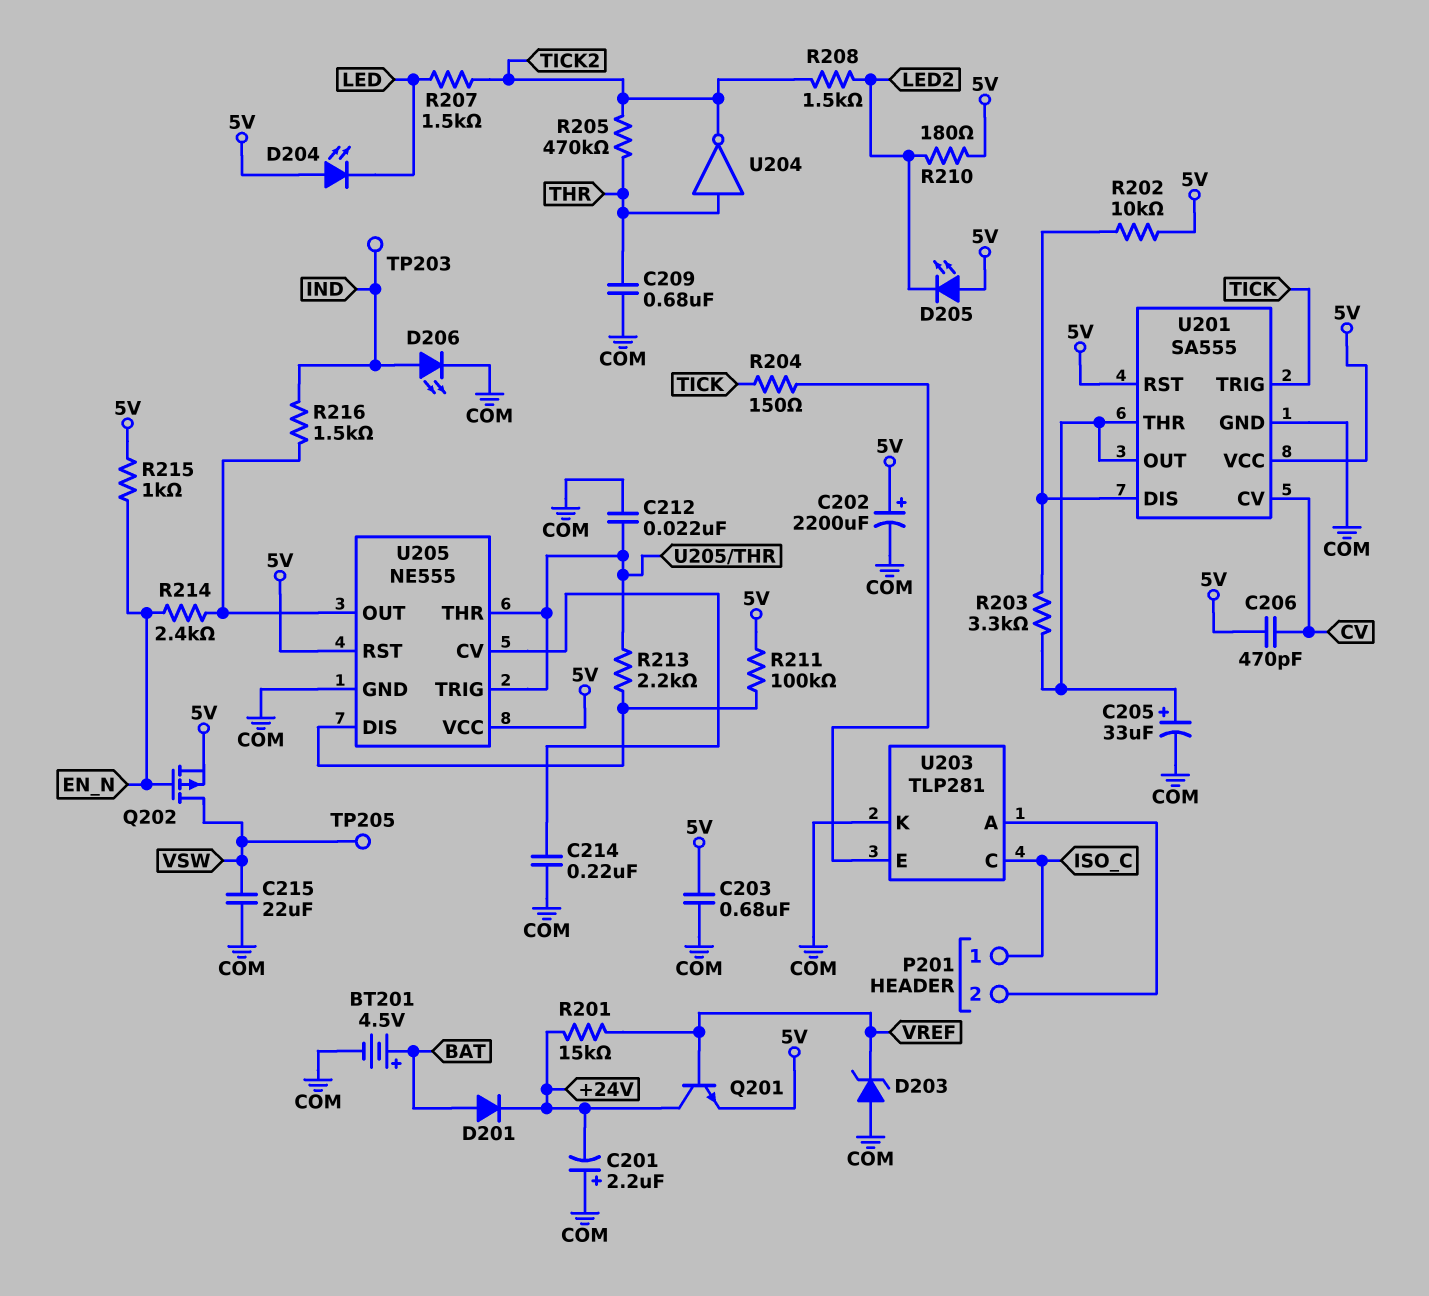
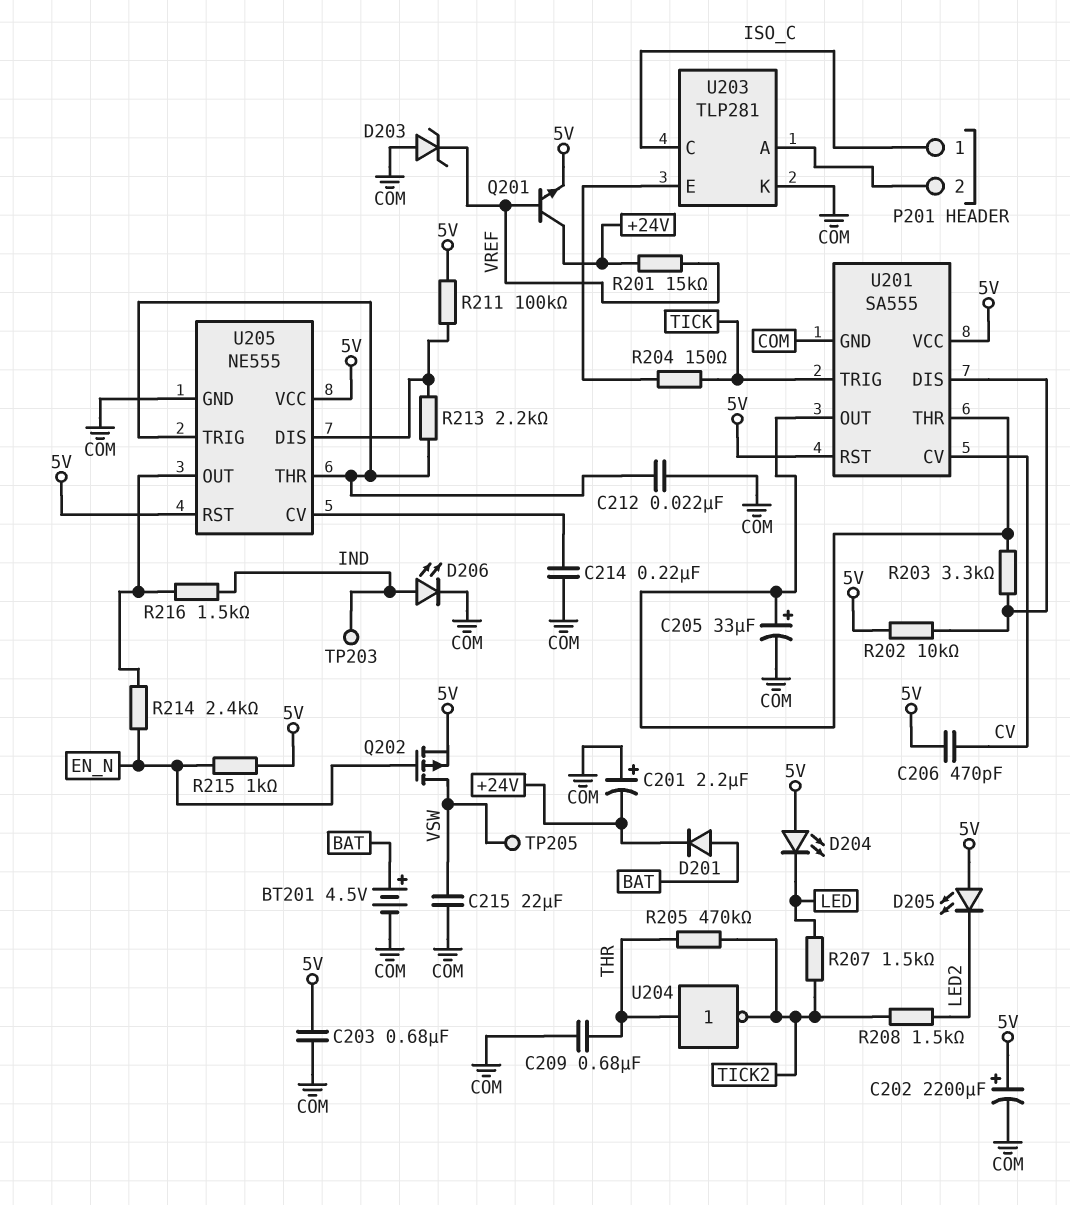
R210: 180 (5V, LED2) -> none

